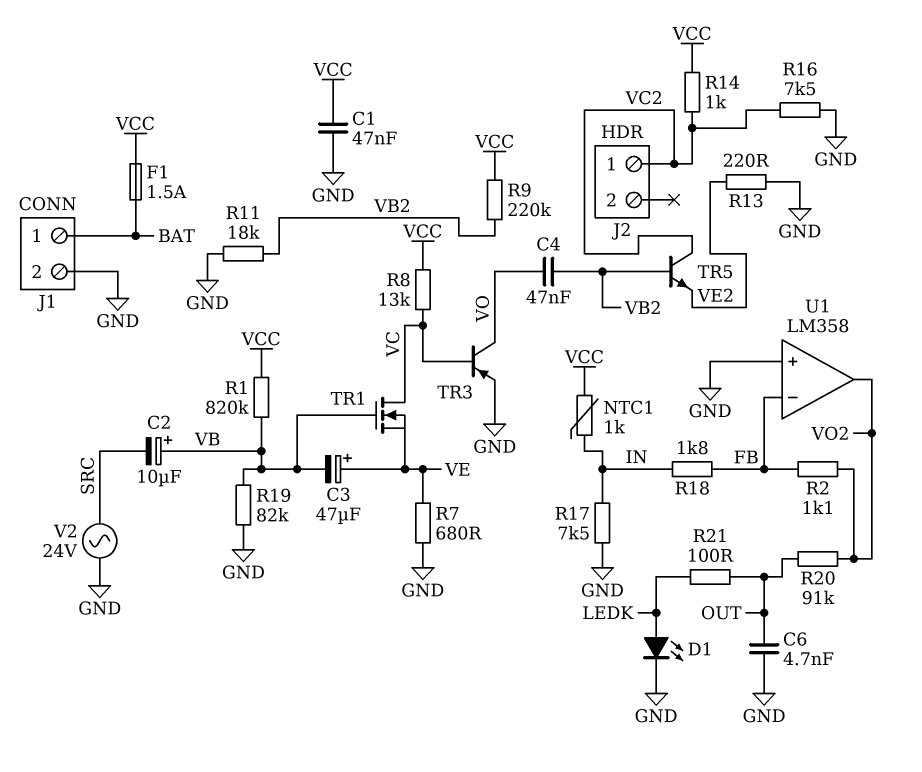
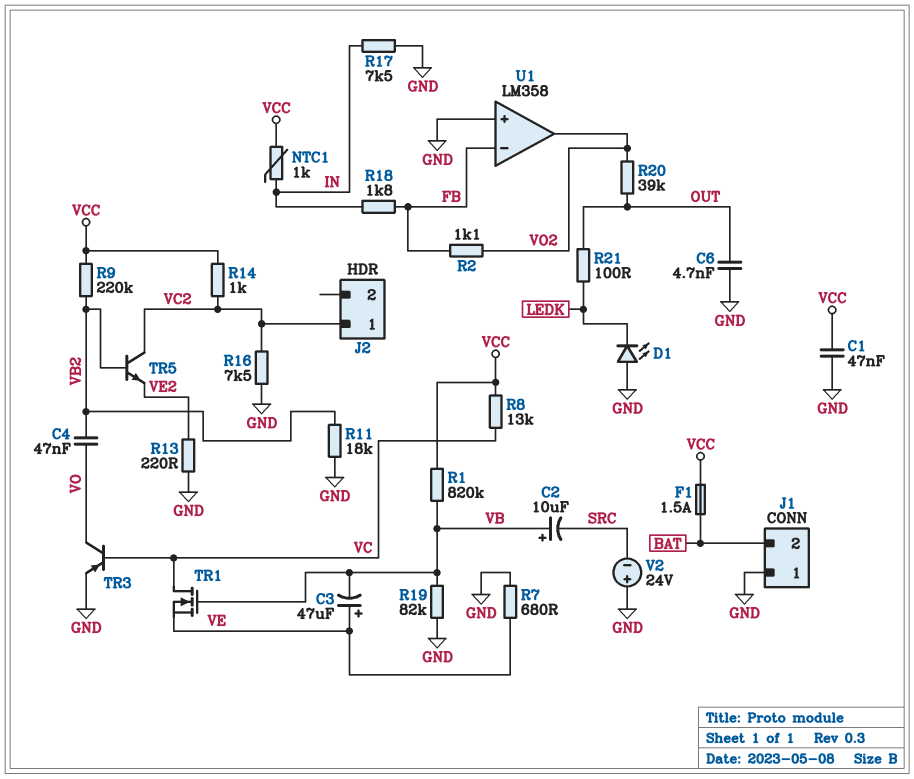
D1: LED (A LEDK, K GND) -> LED (A GND, K LEDK)
J1 pin 1: BAT -> GND
J1 pin 2: GND -> BAT
R20: 91k (OUT, VO2) -> 39k (OUT, VO2)
V2: AC 24V (GND, SRC) -> 24V (plus GND, minus SRC)

